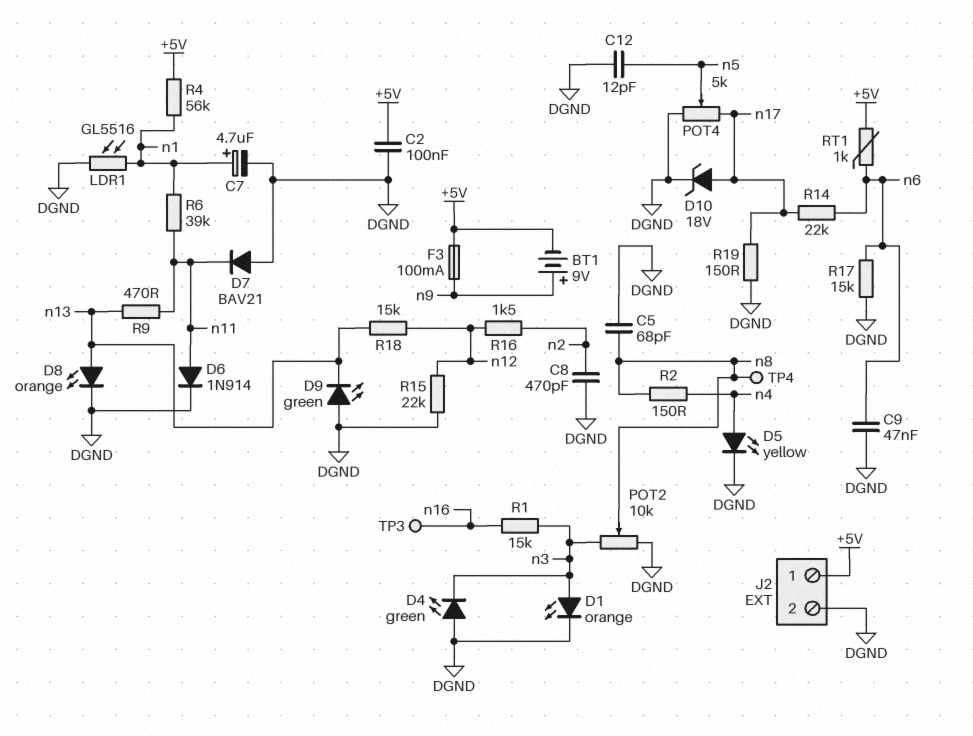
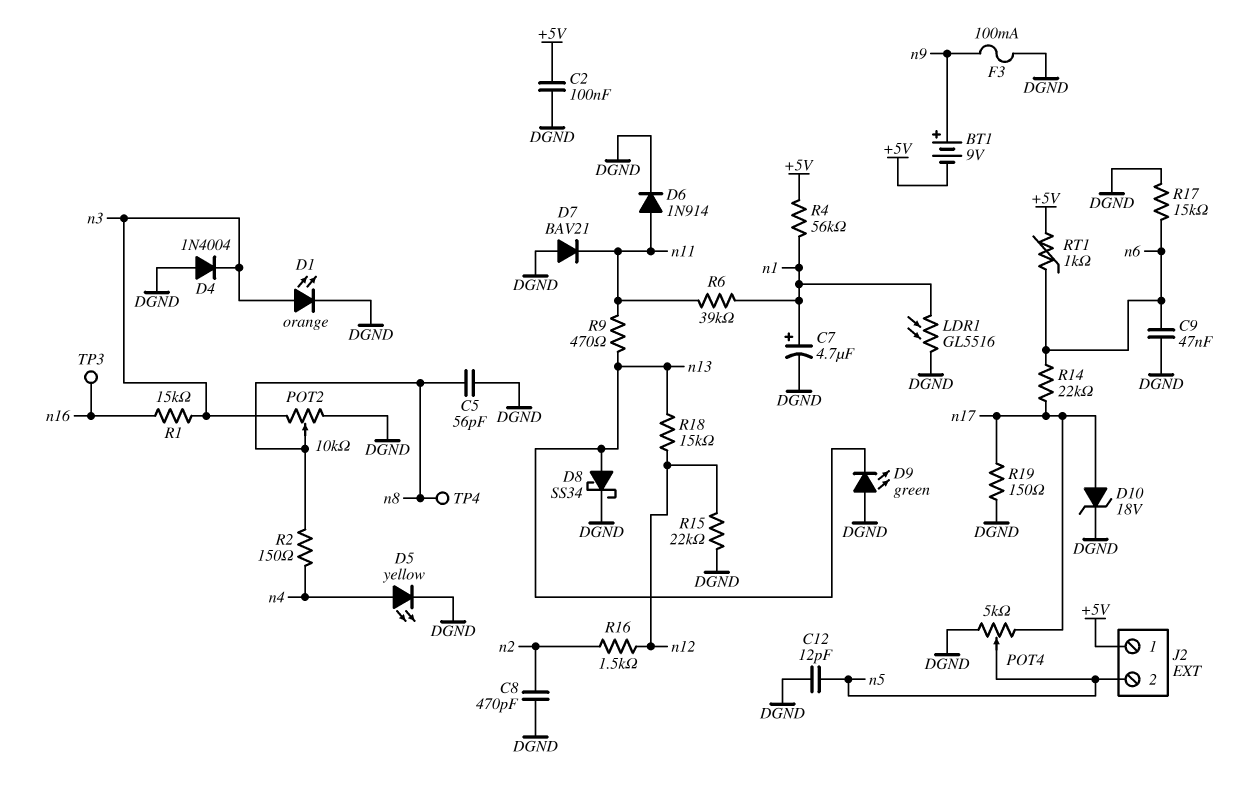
C5: 68pF (DGND, n8) -> 56pF (DGND, n8)
D4: LED green (A DGND, K n3) -> diode 1N4004 (A DGND, K n3)
D8: LED orange (A n13, K DGND) -> schottky SS34 (A n13, K DGND)
F3: 100mA (+5V, n9) -> 100mA (DGND, n9)
J2 pin 2: DGND -> n5

